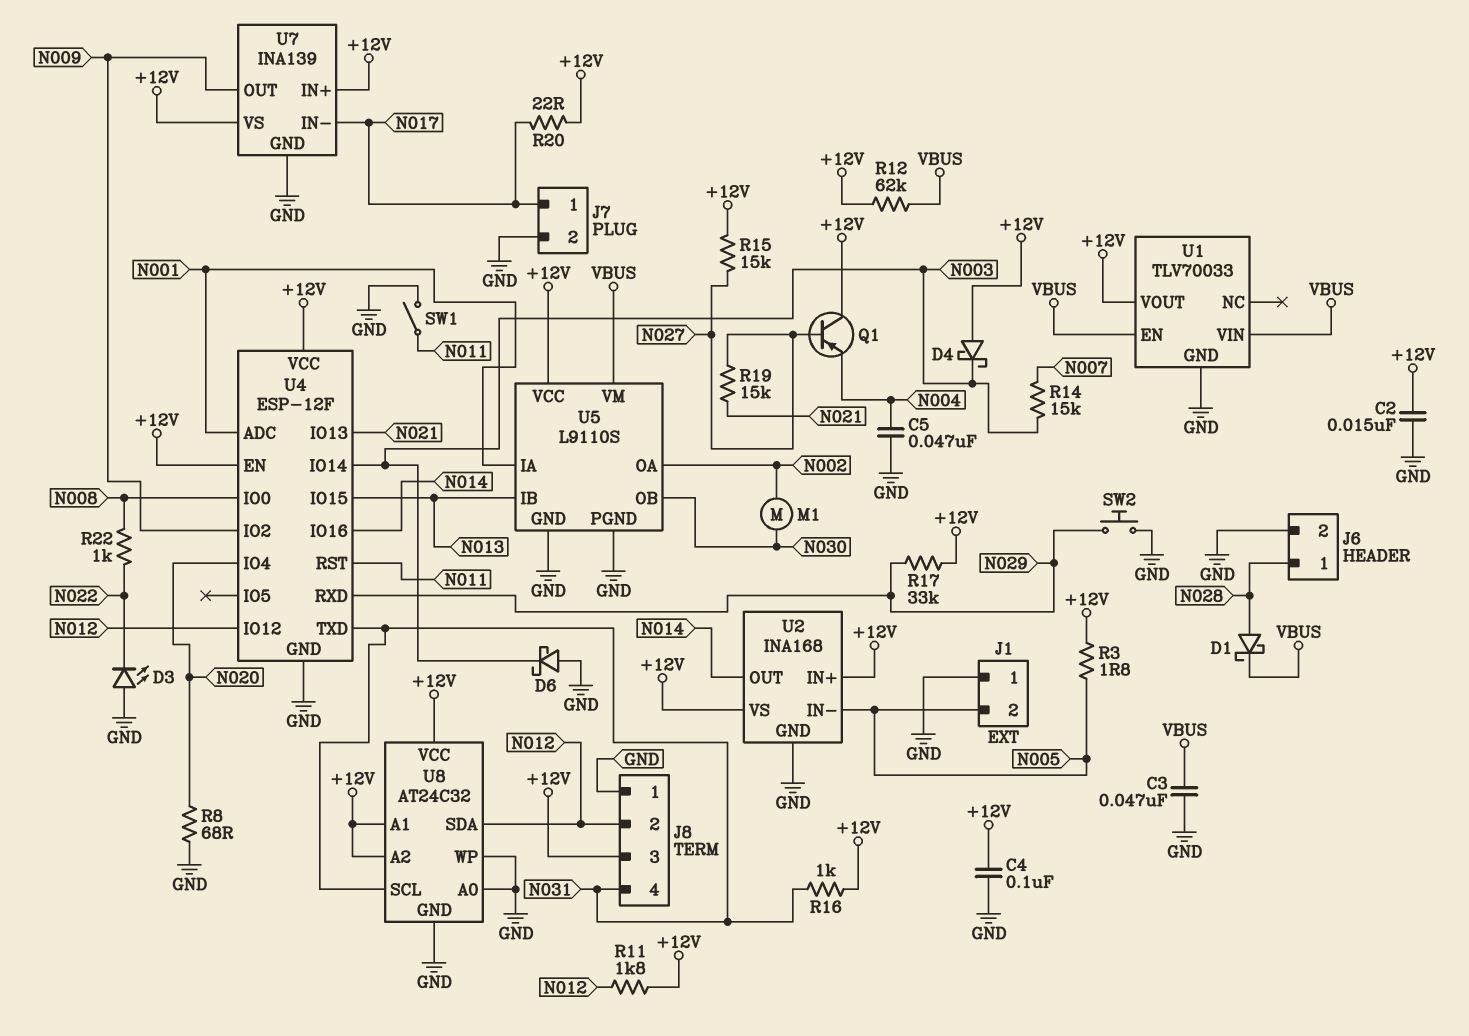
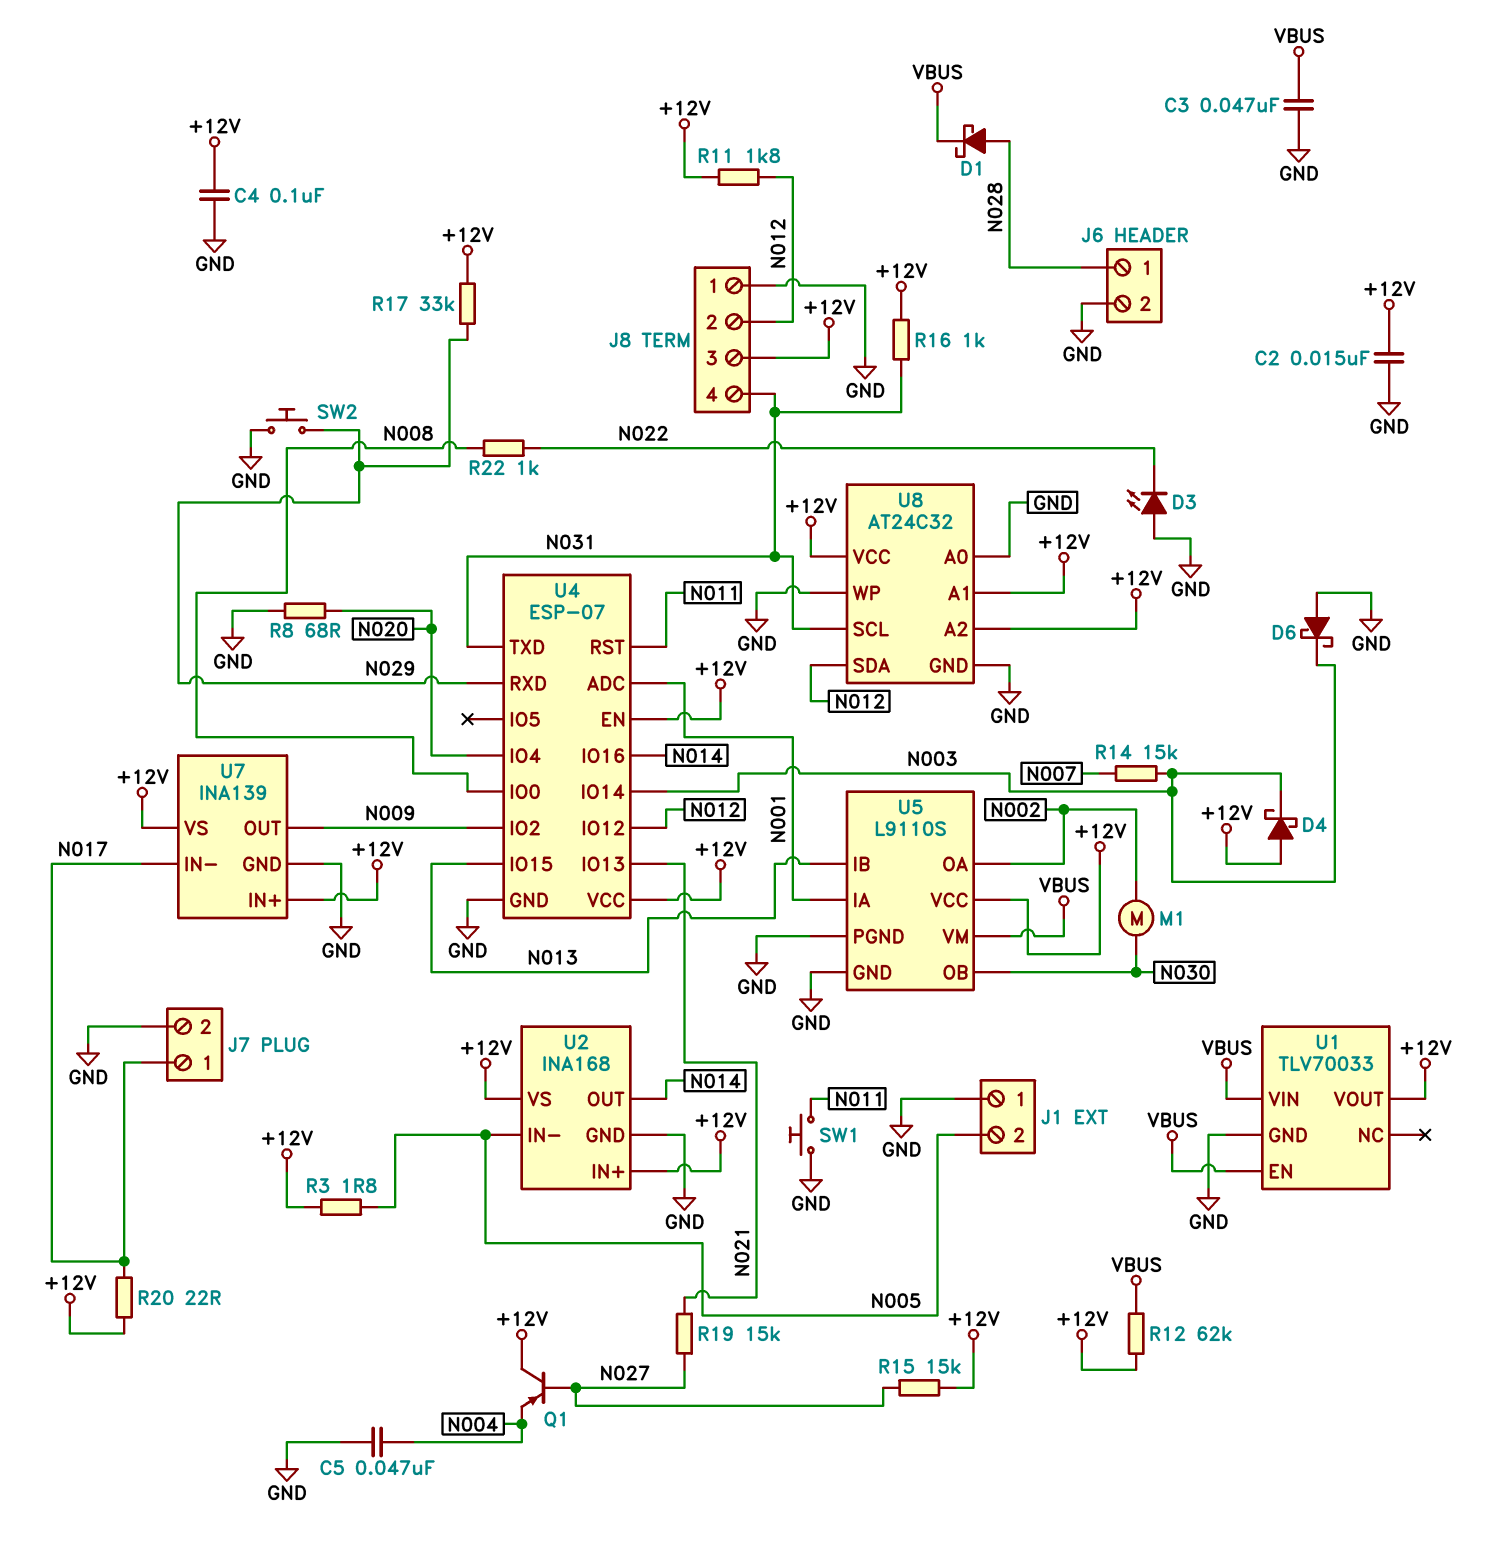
SW1: switch (GND, N011) -> button (GND, N011)
U4: ESP-12F -> ESP-07

